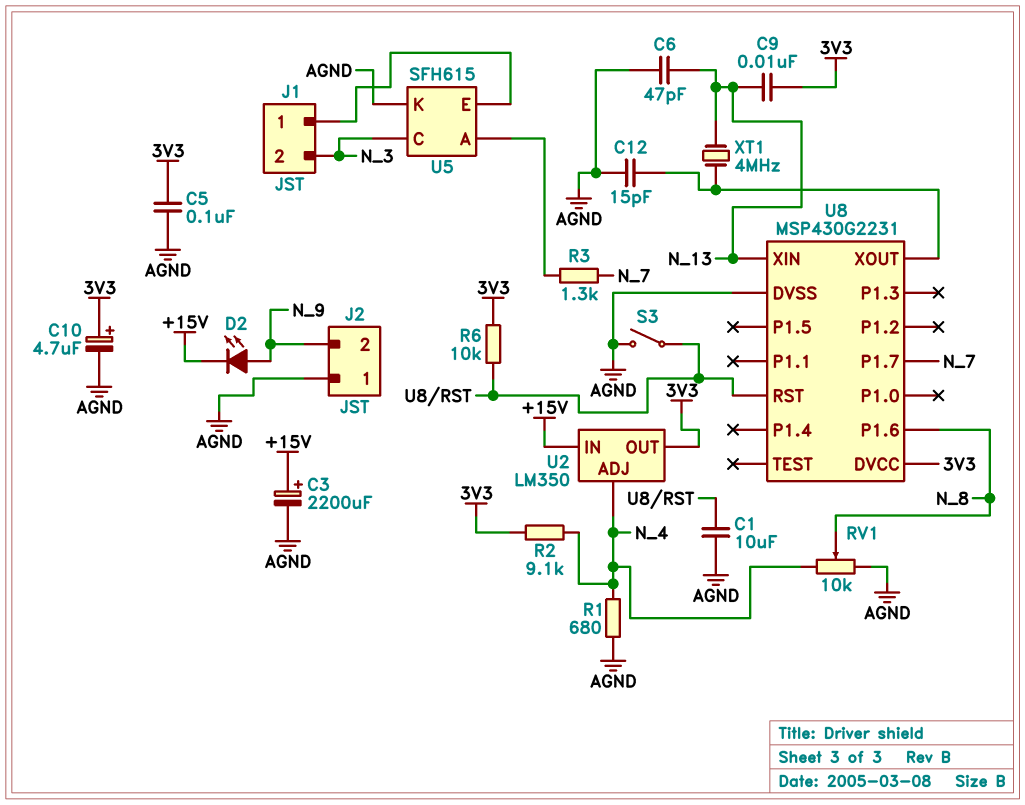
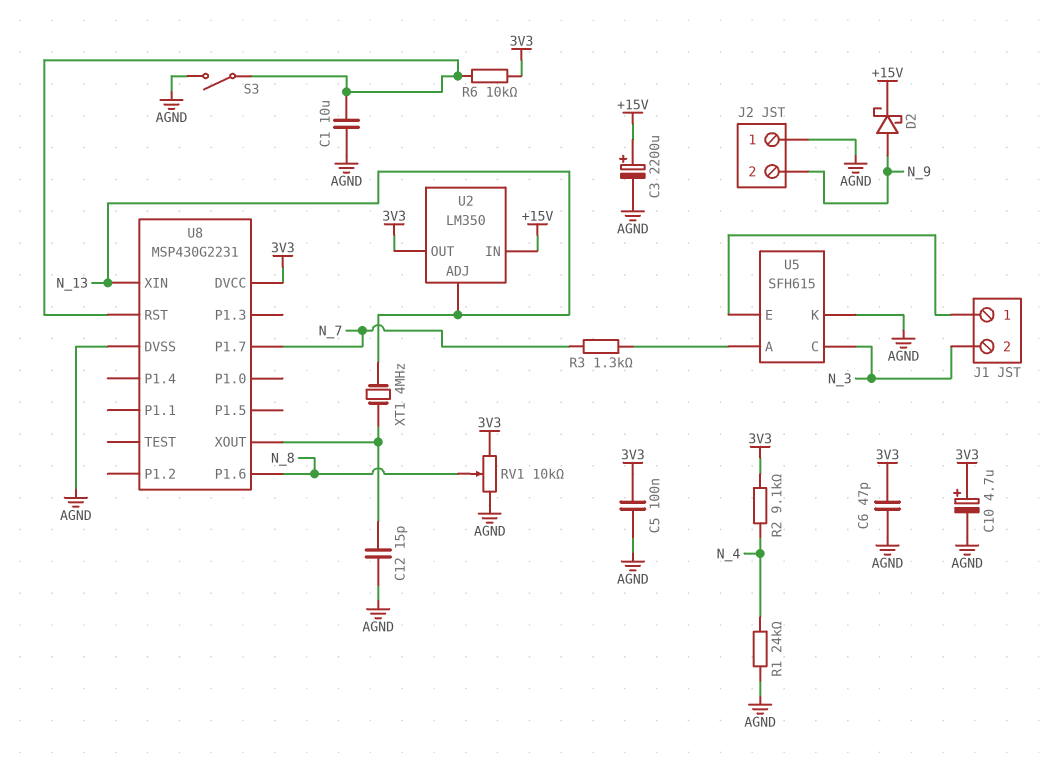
C6: 47pF (AGND, N_13) -> 47pF (3V3, AGND)
C9: 10nF (3V3, N_13) -> none
D2: LED (A N_9, K +15V) -> schottky (A N_9, K +15V)
R1: 680 (AGND, N_4) -> 24k (AGND, N_4)
RV1: 10k (AGND, N_4, wiper N_8) -> 10k (3V3, AGND, wiper N_8)
U2 pin ADJ: N_4 -> N_13

